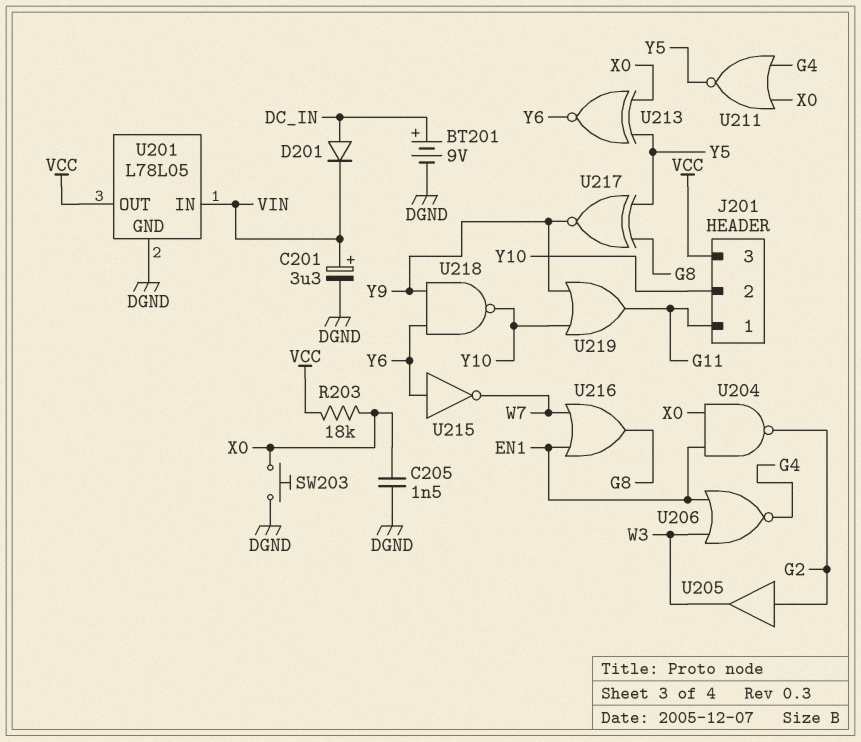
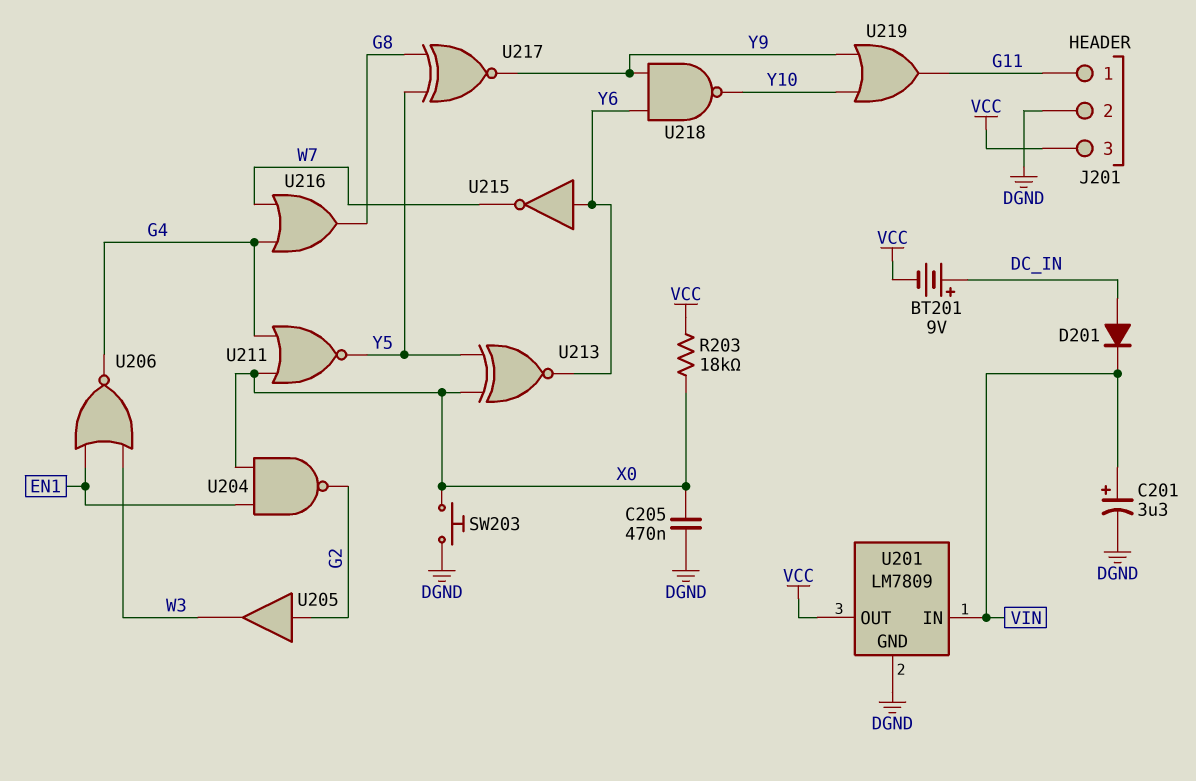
BT201: 9V (plus DC_IN, minus DGND) -> 9V (plus DC_IN, minus VCC)
C205: 1.5nF (DGND, X0) -> 470nF (DGND, X0)
J201 pin 2: Y10 -> DGND
U201: L78L05 -> LM7809
U216: OR (in EN1, in W7, out G8) -> OR (in G4, in W7, out G8)

